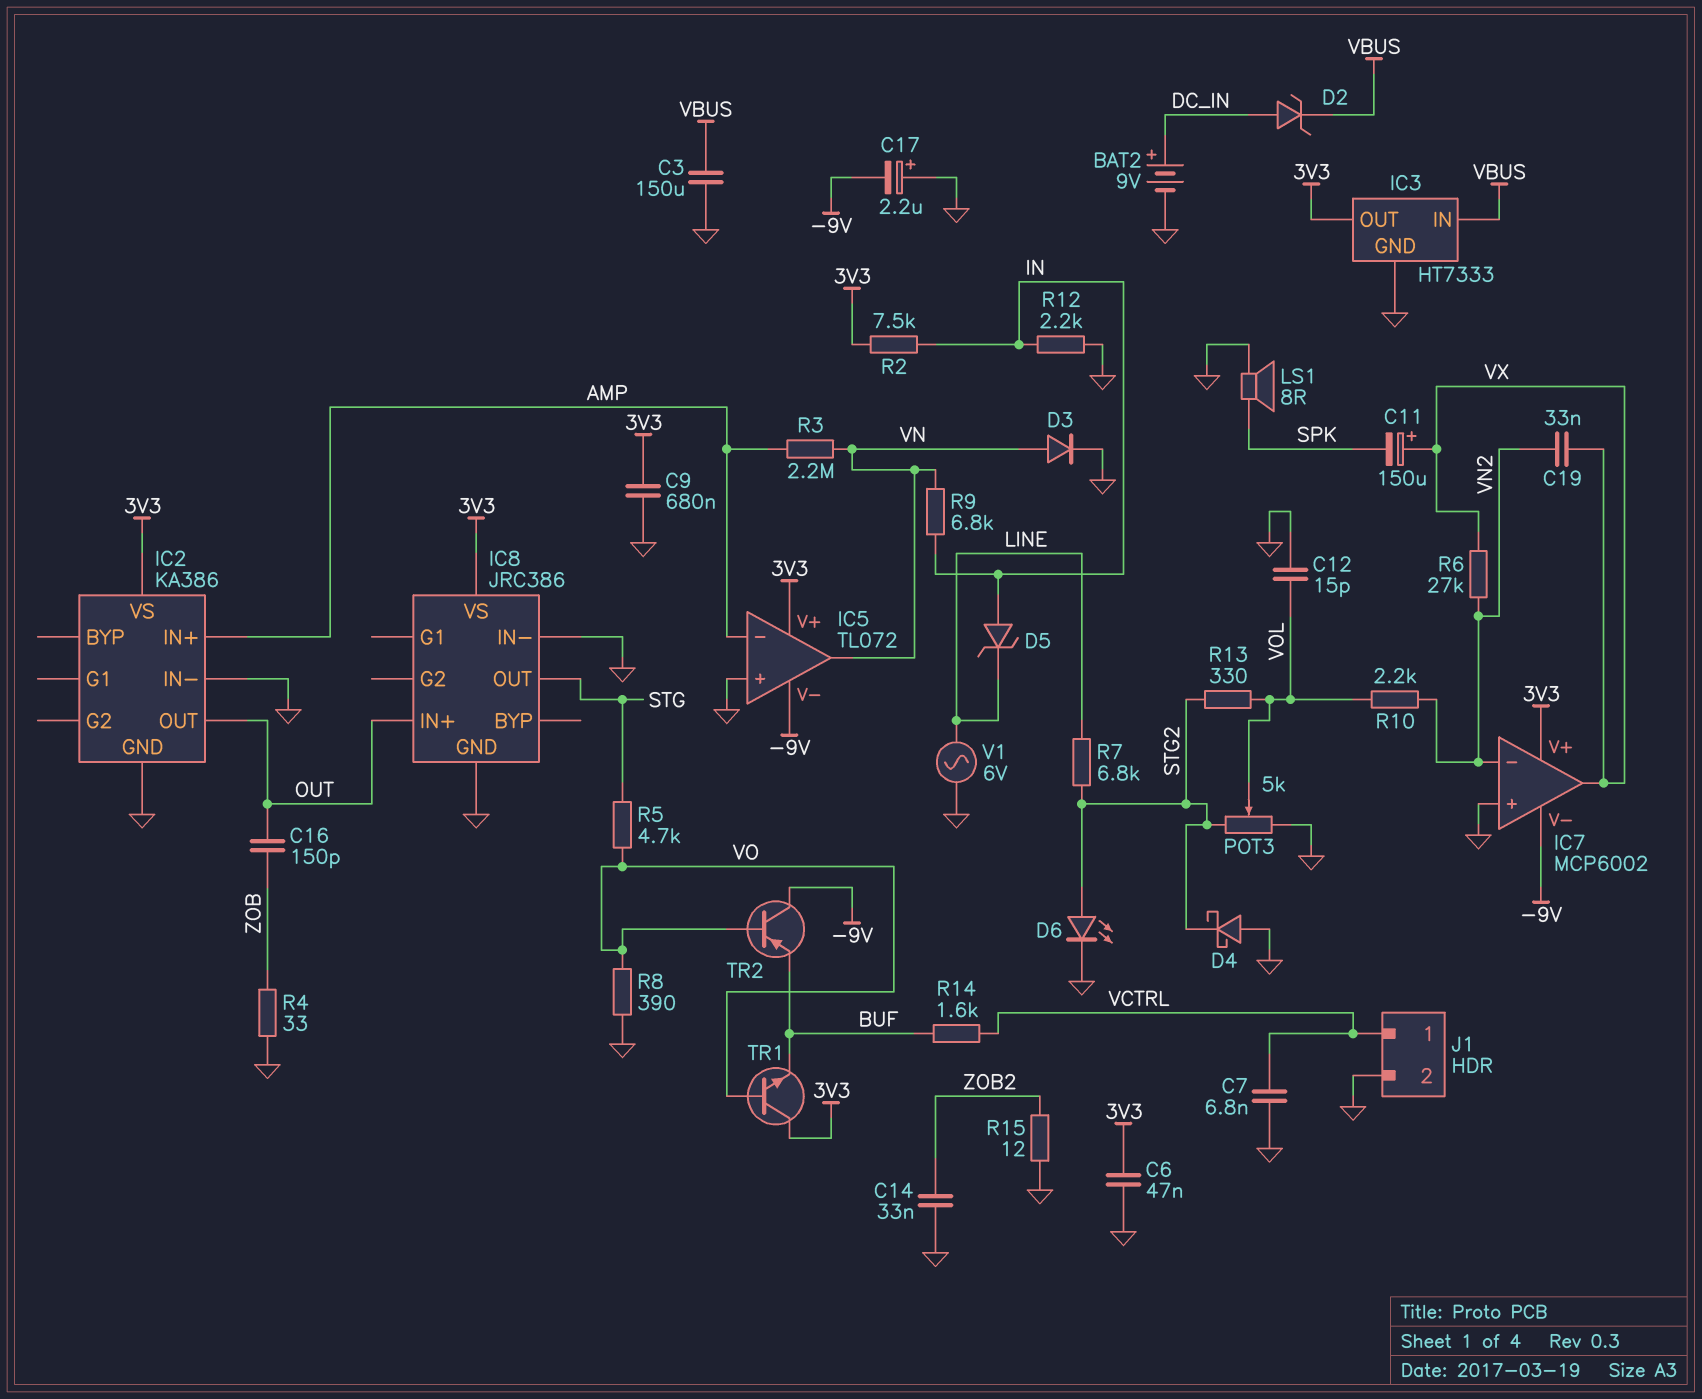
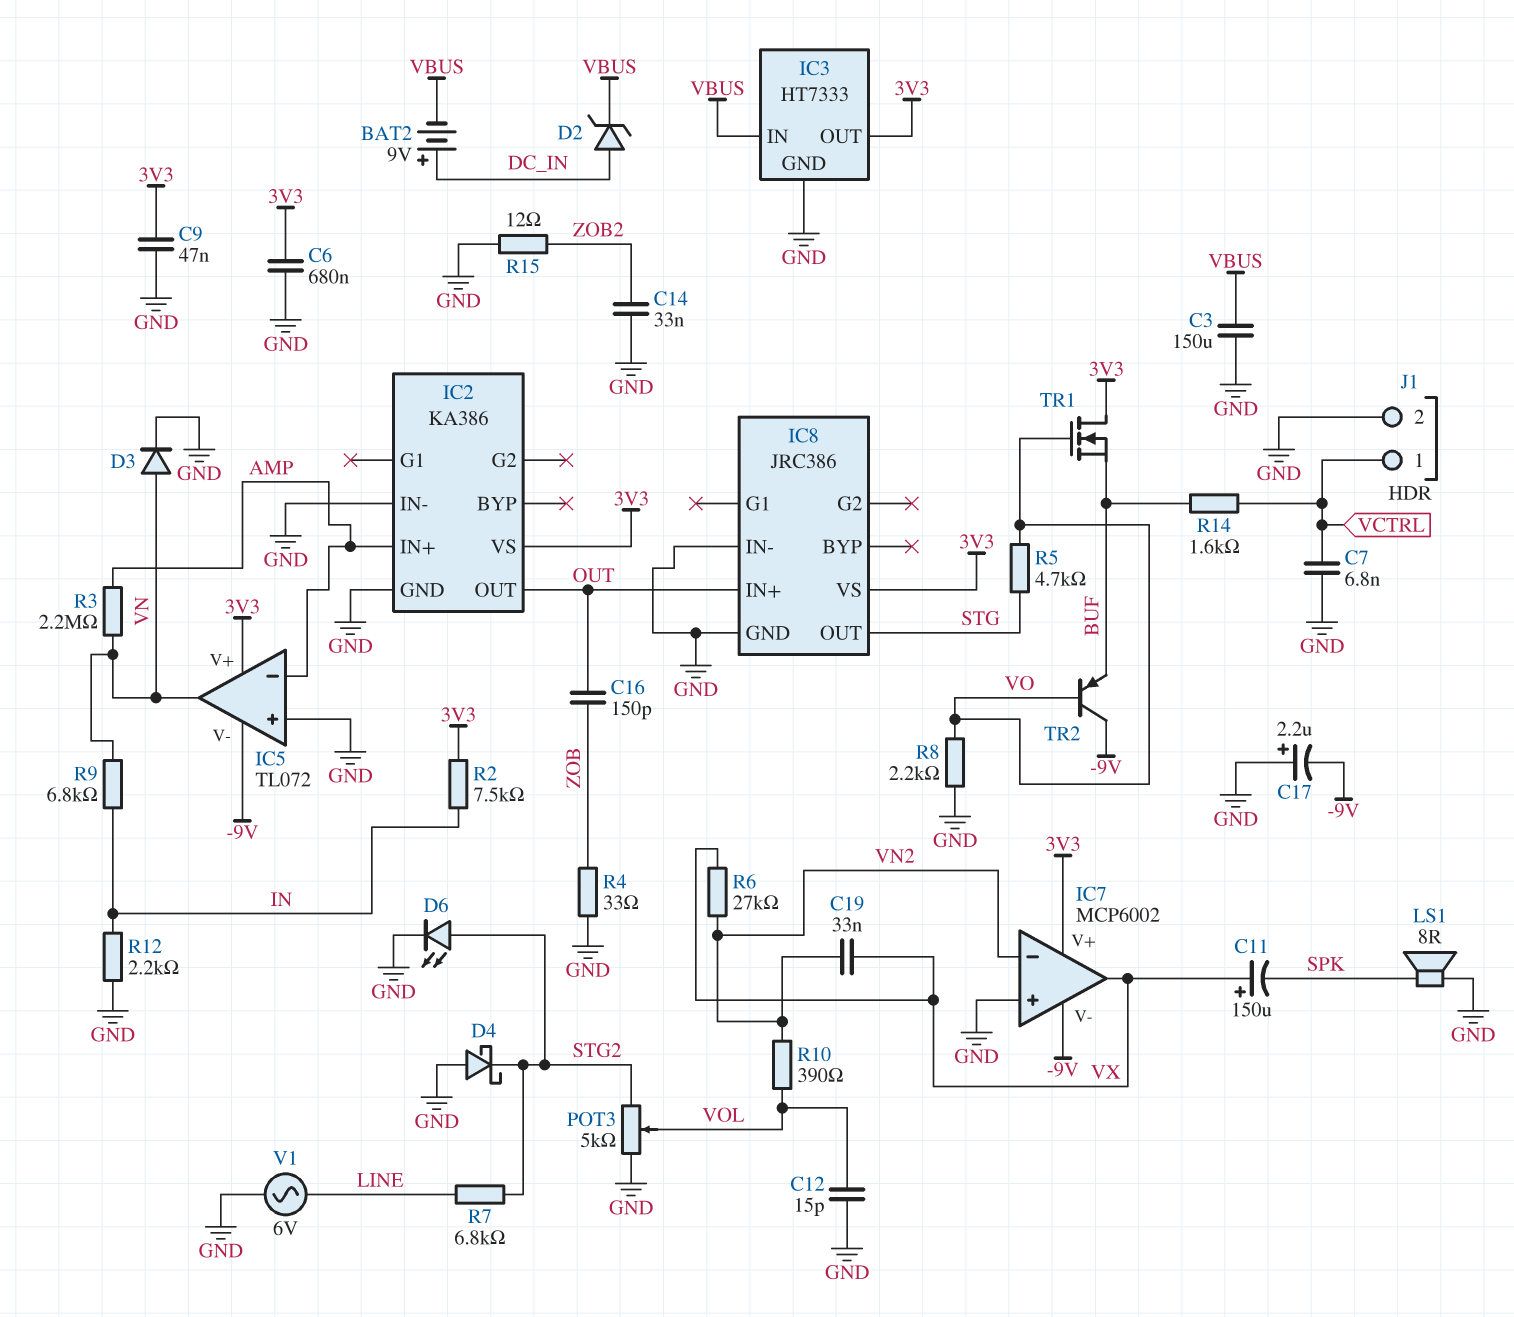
BAT2: 9V (plus DC_IN, minus GND) -> 9V (plus DC_IN, minus VBUS)
C6: 47nF (3V3, GND) -> 680nF (3V3, GND)
C9: 680nF (3V3, GND) -> 47nF (3V3, GND)
D5: zener (A IN, K LINE) -> none
R8: 390 (GND, VO) -> 2.2k (GND, VO)
R10: 2.2k (VN2, VOL) -> 390 (VN2, VOL)
R13: 330 (STG2, VOL) -> none
TR1: NPN (B VO, C 3V3, E BUF) -> NMOS (G VO, D 3V3, S BUF)

